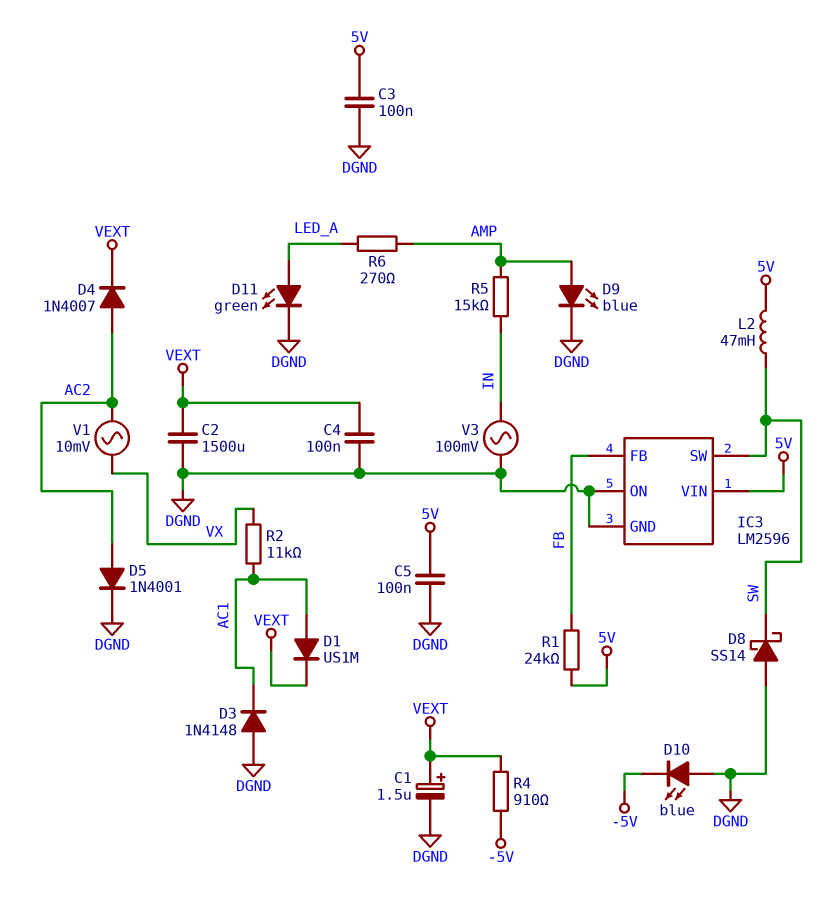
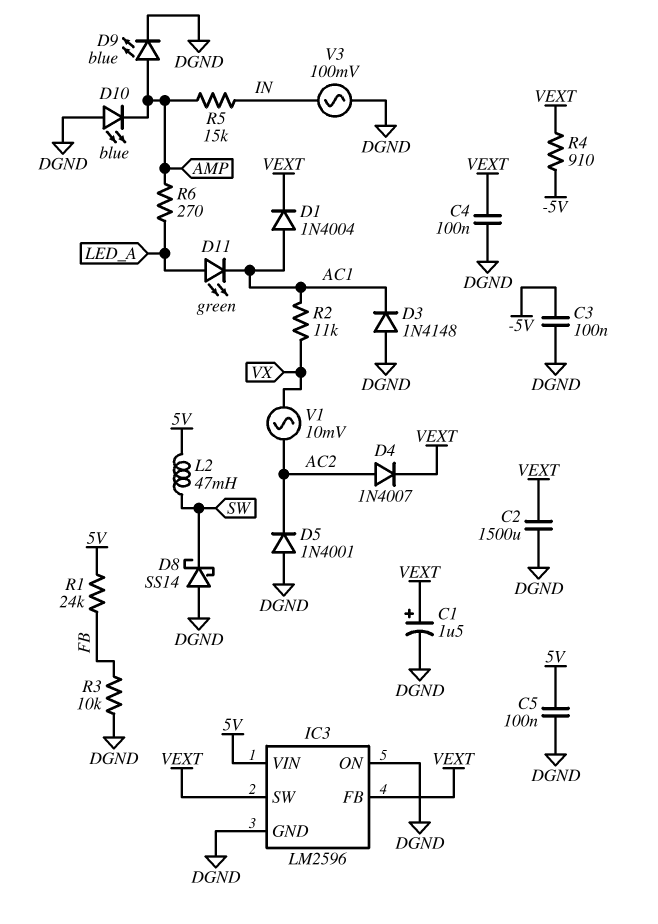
C3: 100nF (5V, DGND) -> 100nF (-5V, DGND)
D1: diode US1M (A AC1, K VEXT) -> diode 1N4004 (A AC1, K VEXT)
D5: diode 1N4001 (A AC2, K DGND) -> diode 1N4001 (A DGND, K AC2)
D10: LED blue (A DGND, K -5V) -> LED blue (A DGND, K AMP)
D11: LED green (A LED_A, K DGND) -> LED green (A LED_A, K AC1)
IC3 pin FB: FB -> VEXT
IC3 pin SW: SW -> VEXT
R3: none -> 10k (DGND, FB)

